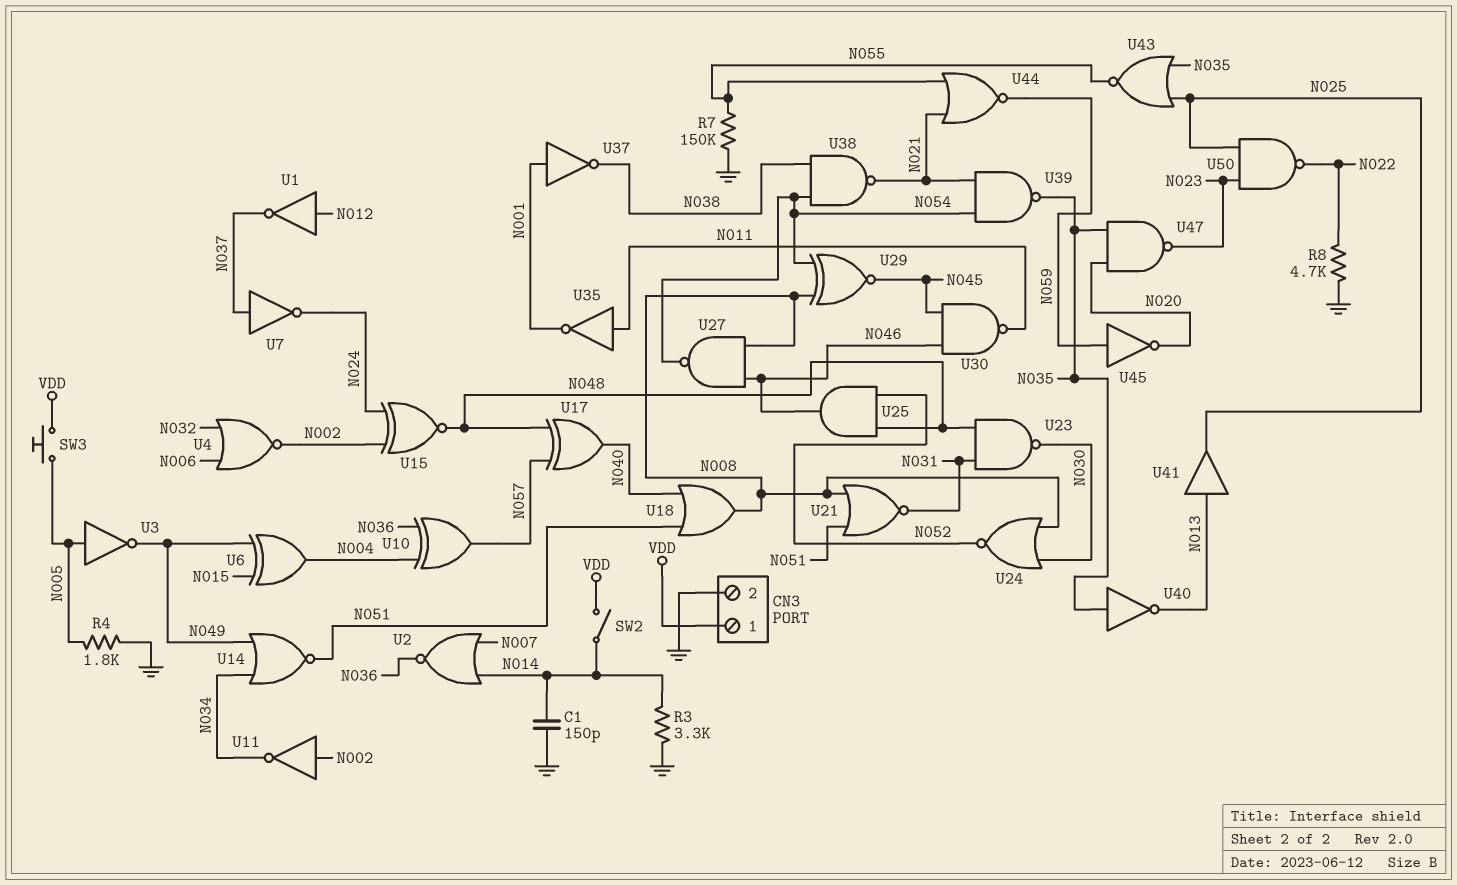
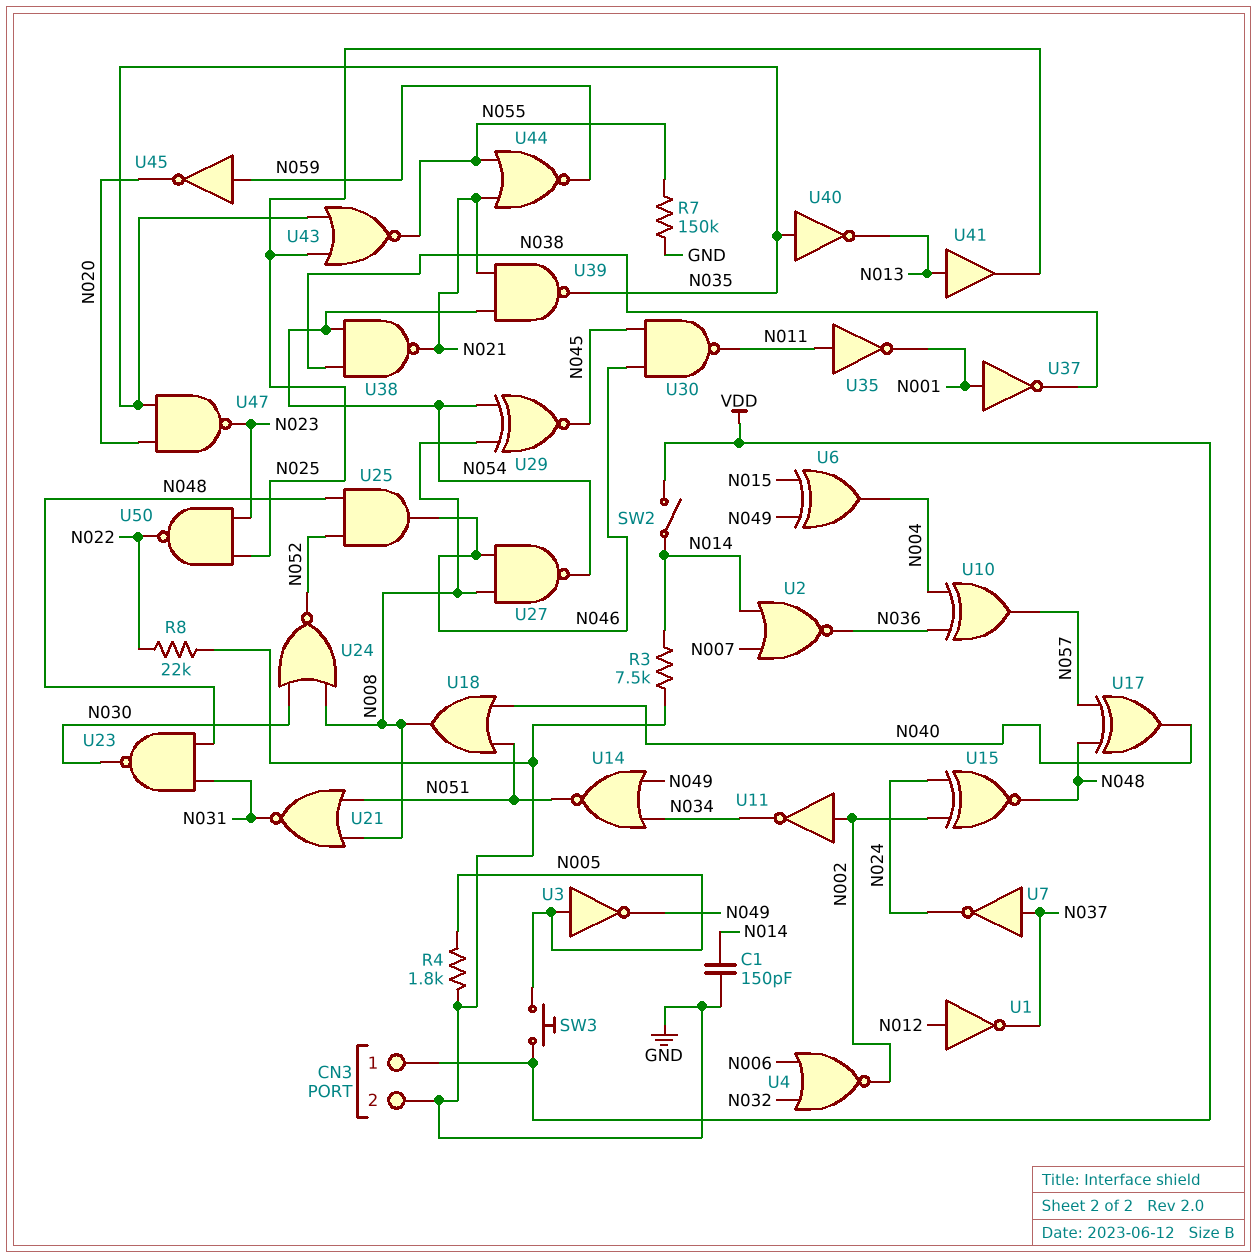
R3: 3.3k (GND, N014) -> 7.5k (GND, N014)
R8: 4.7k (GND, N022) -> 22k (GND, N022)

